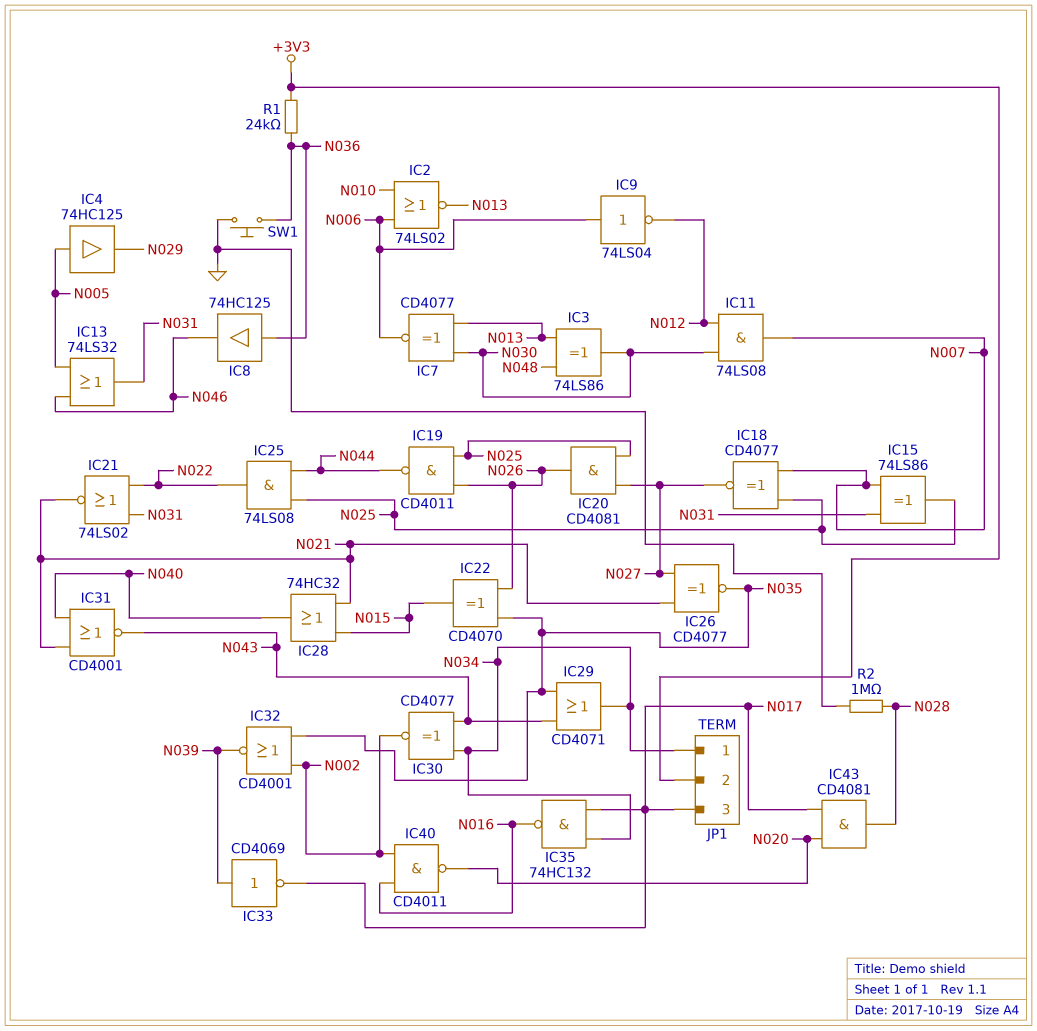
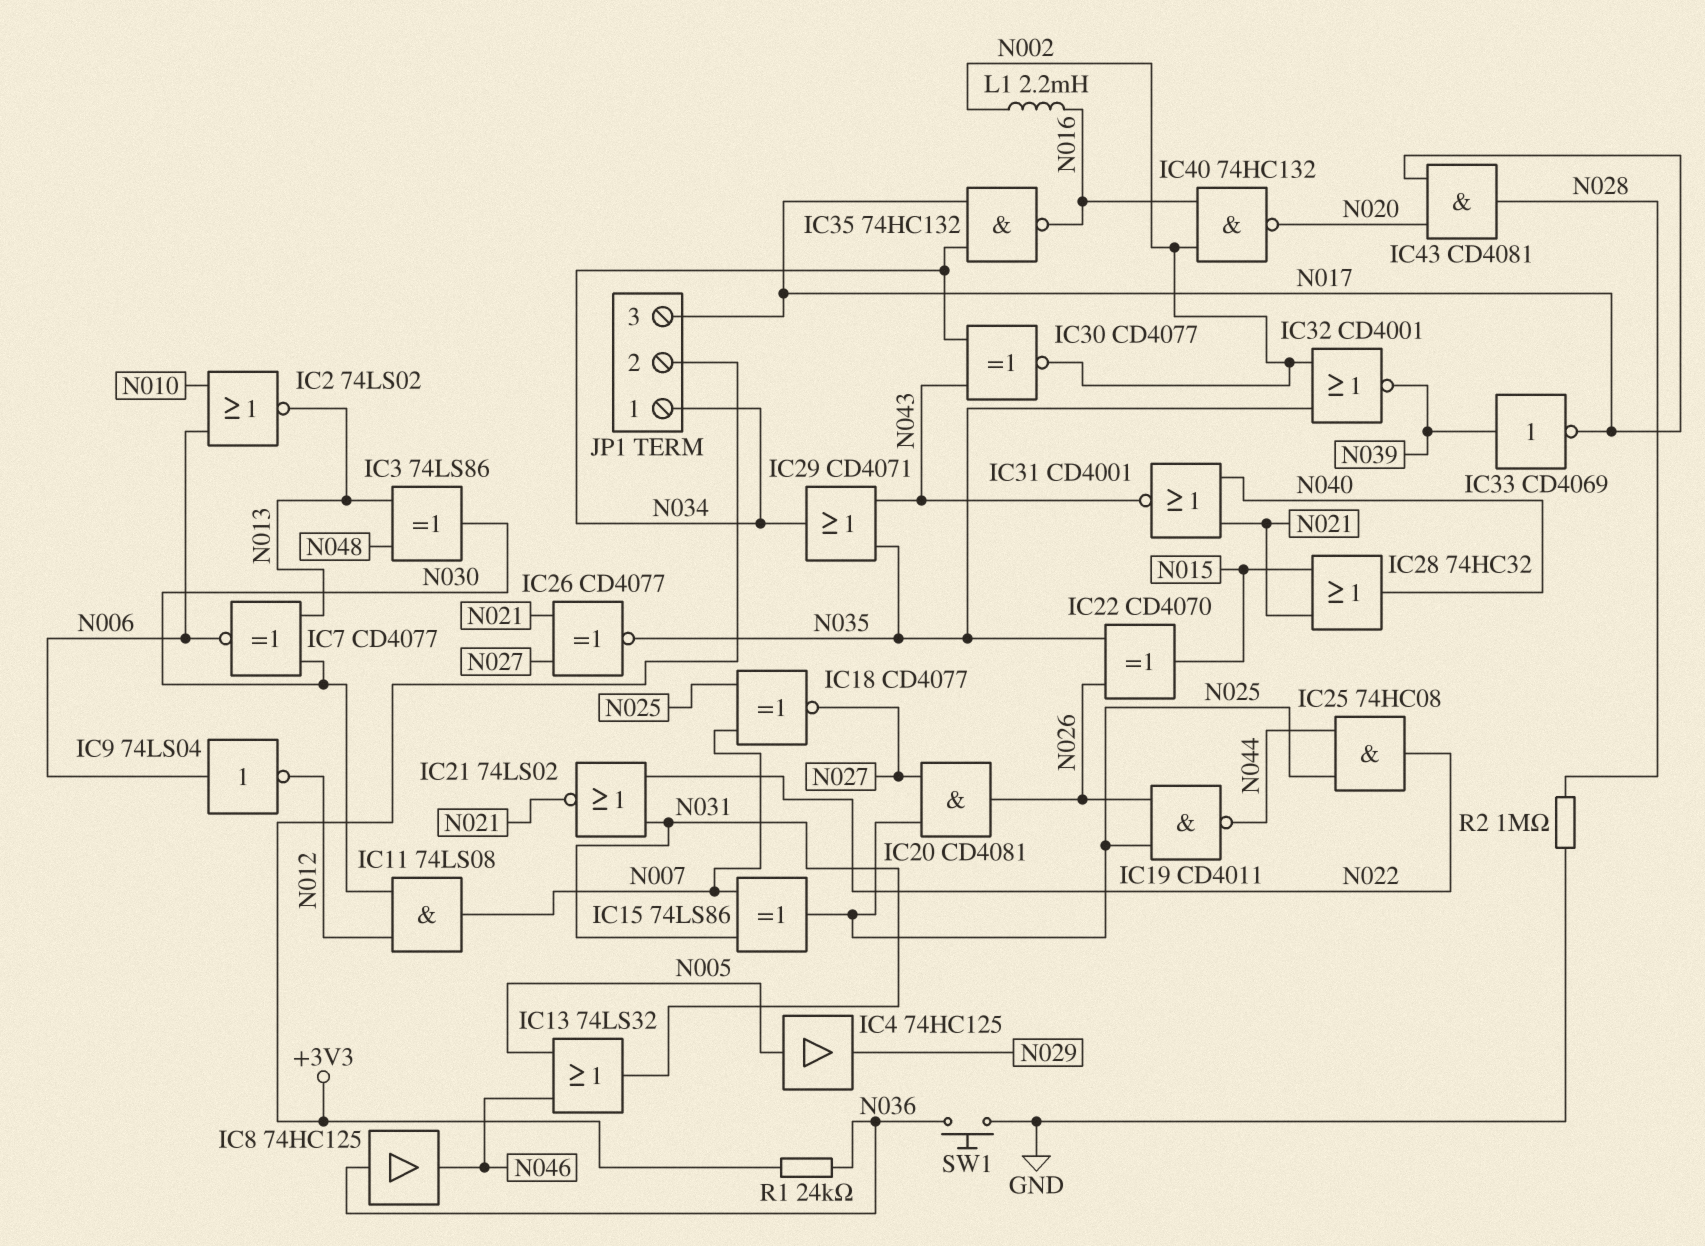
IC25: AND 74LS08 (in N025, in N044, out N022) -> AND 74HC08 (in N025, in N044, out N022)
IC40: NAND CD4011 (in N002, in N016, out N020) -> NAND 74HC132 (in N002, in N016, out N020)
L1: none -> 2.2mH (N002, N016)

